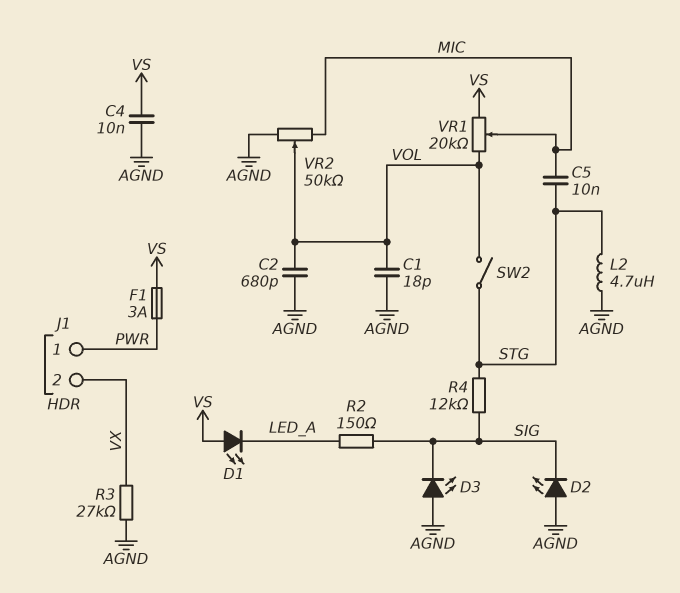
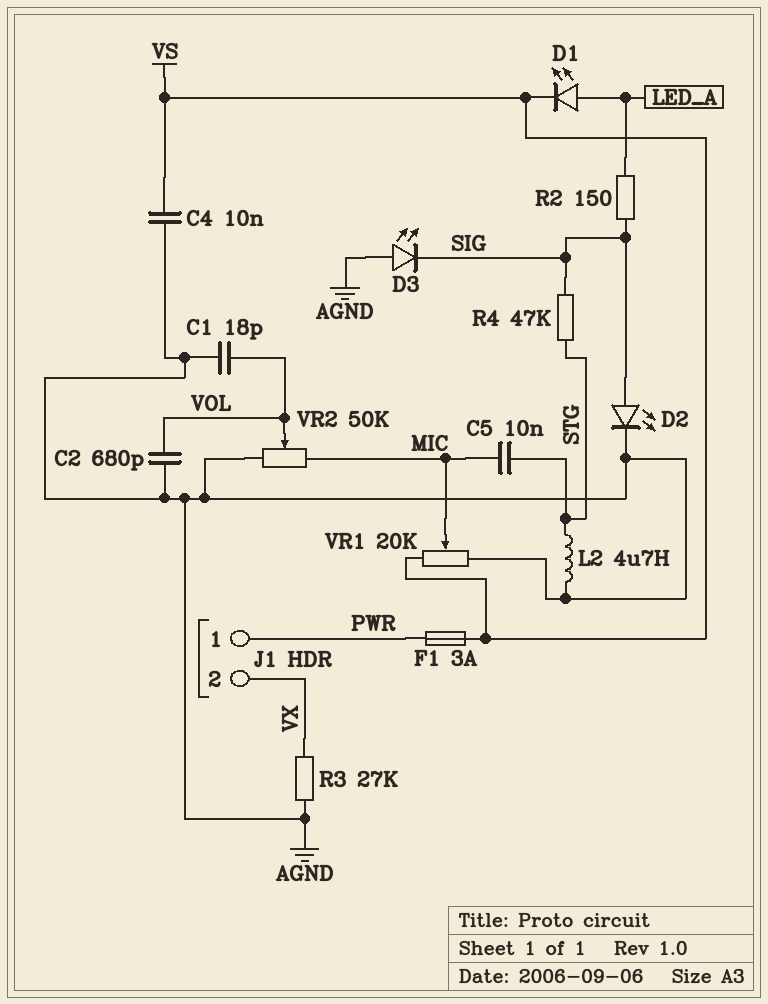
D1: LED (A VS, K LED_A) -> LED (A LED_A, K VS)
D2: LED (A AGND, K SIG) -> LED (A SIG, K AGND)
R4: 12k (SIG, STG) -> 47k (SIG, STG)
SW2: switch (STG, VOL) -> none
VR1: 20k (VOL, VS, wiper MIC) -> 20k (AGND, VS, wiper MIC)

